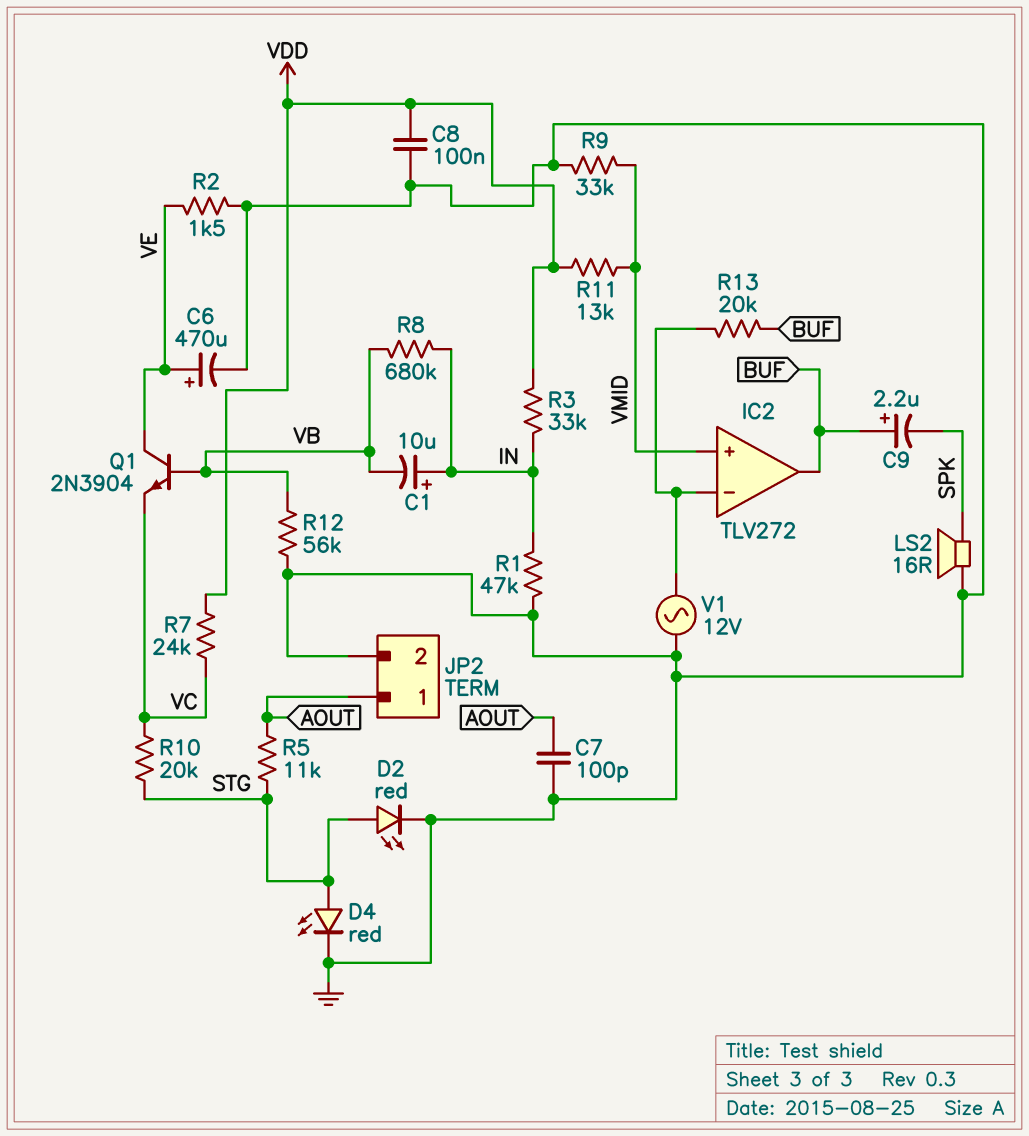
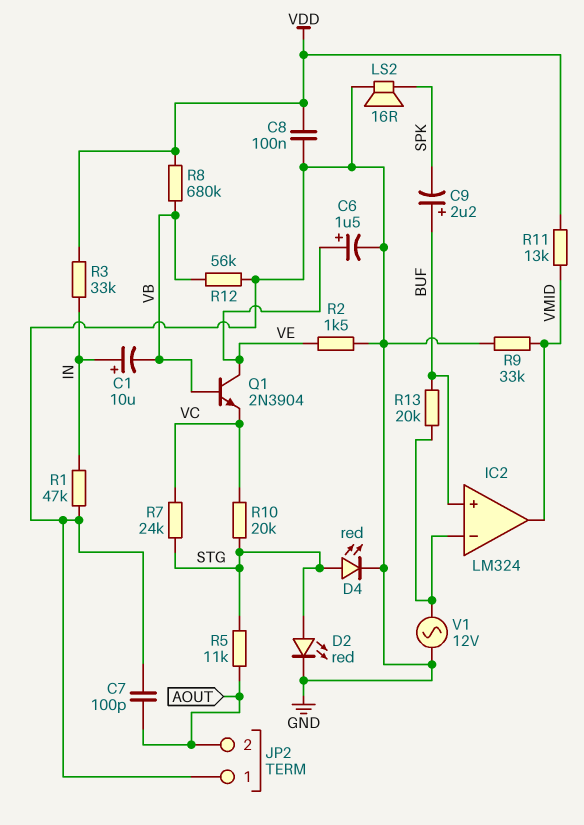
C6: 470uF (plus VE, minus GND) -> 1.5uF (plus VE, minus GND)
IC2: TLV272 -> LM324
IC2 pin in+: VMID -> BUF
IC2 pin out: BUF -> VMID
JP2 pin 1: AOUT -> GND
JP2 pin 2: GND -> AOUT
R7: 24k (VC, VDD) -> 24k (STG, VC)
R8: 680k (IN, VB) -> 680k (VB, VDD)

